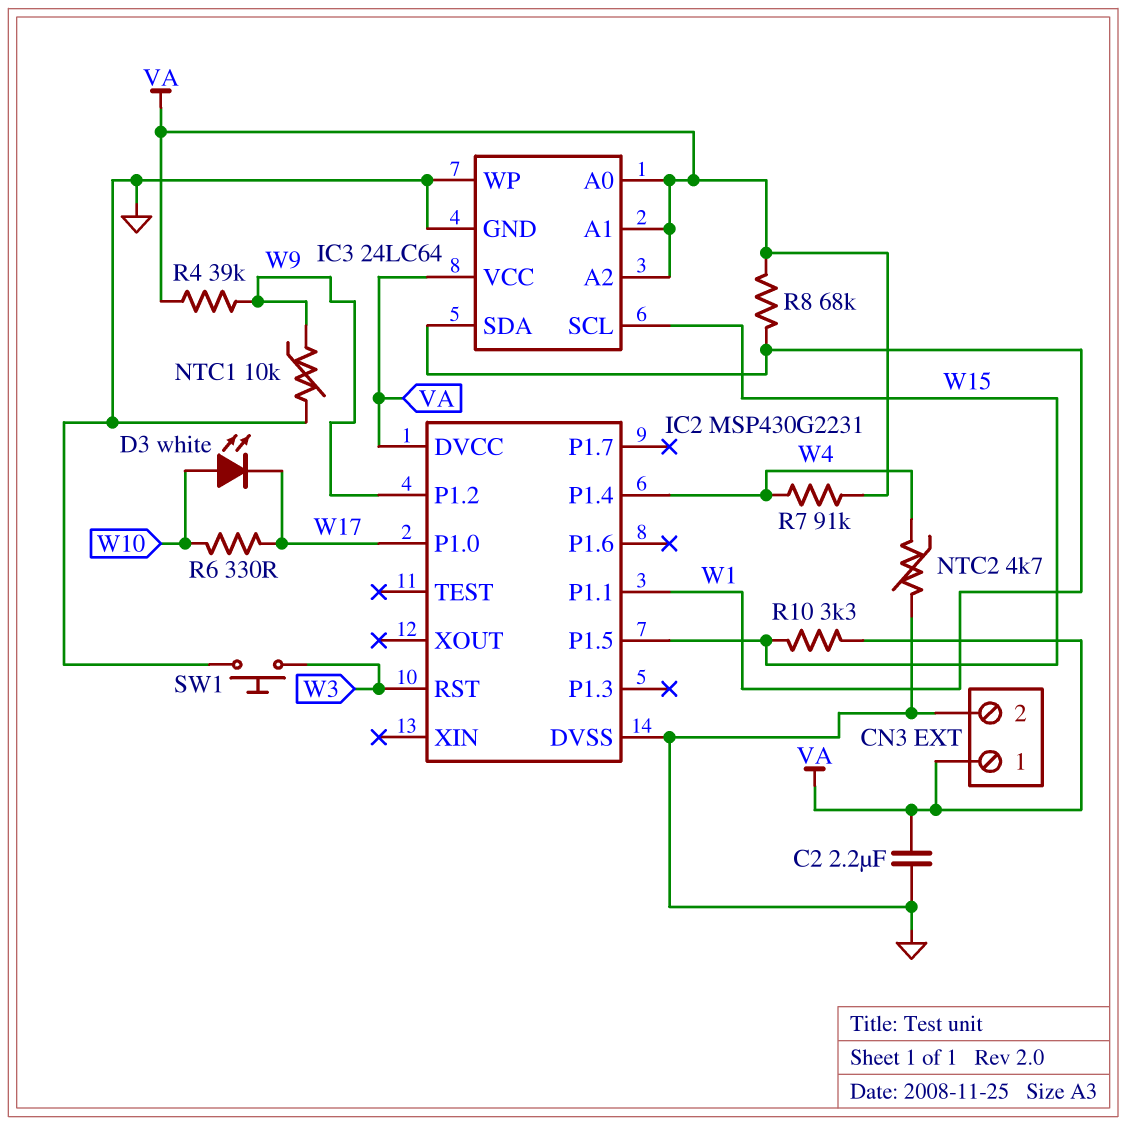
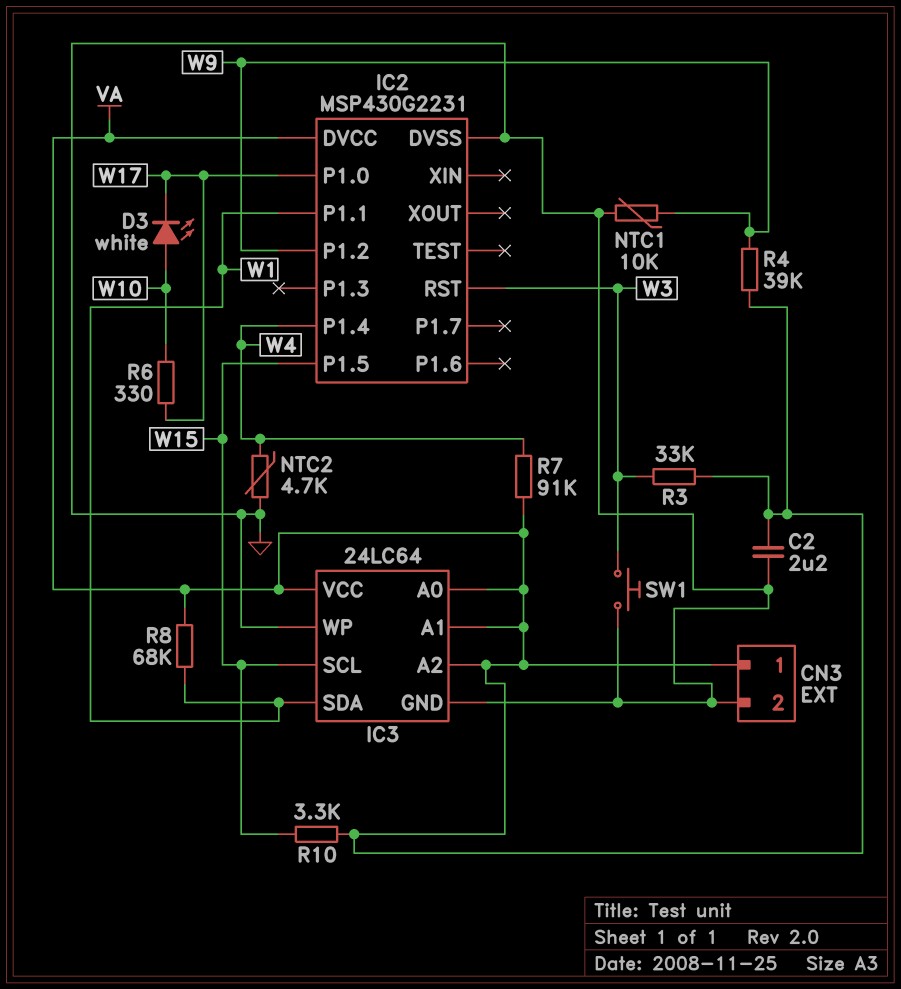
R3: none -> 33k (VA, W3)

